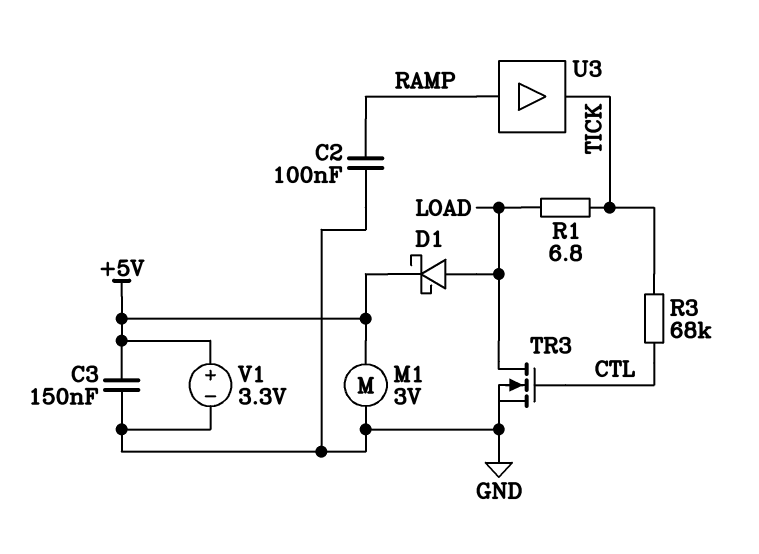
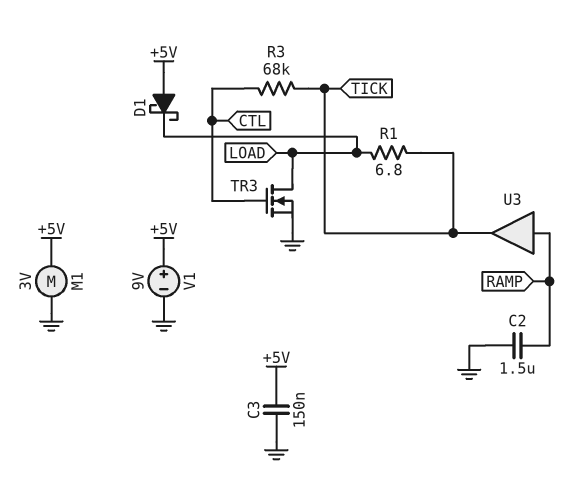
C2: 100nF (GND, RAMP) -> 1.5uF (GND, RAMP)
D1: schottky (A LOAD, K +5V) -> schottky (A +5V, K LOAD)
V1: 3.3V (plus +5V, minus GND) -> 9V (plus +5V, minus GND)

